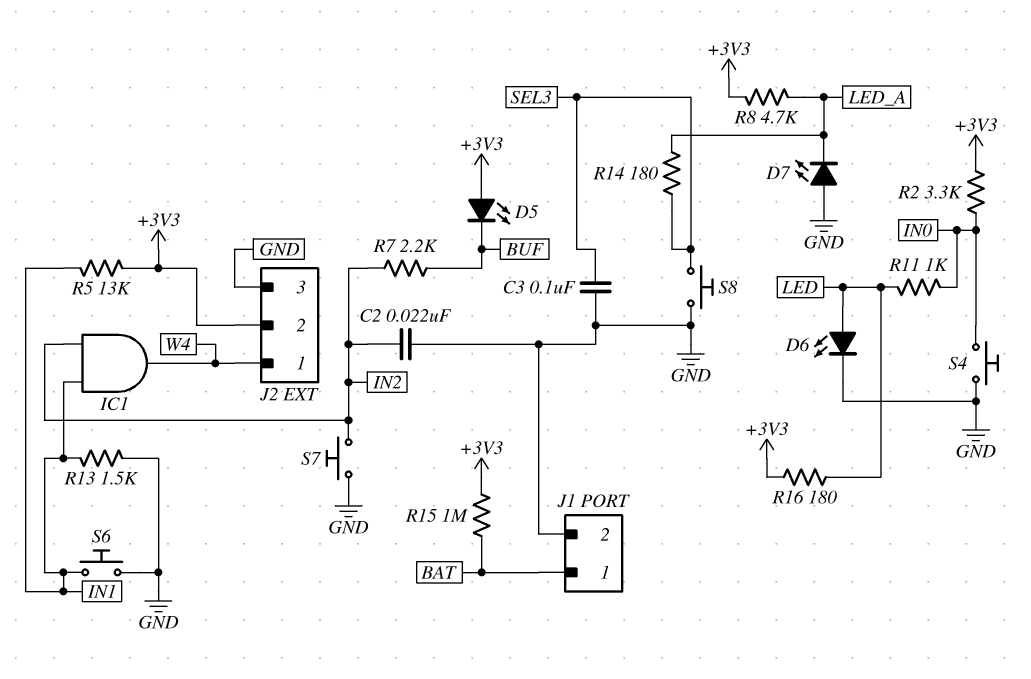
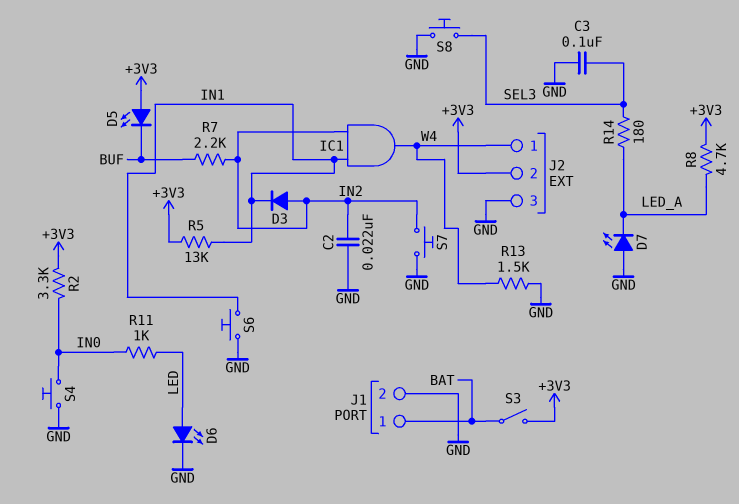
D3: none -> diode (A IN2, K IN1)
R13: 1.5k (GND, IN1) -> 1.5k (GND, W4)
R15: 1M (+3V3, BAT) -> none
R16: 180 (+3V3, LED) -> none
S3: none -> switch (+3V3, BAT)

